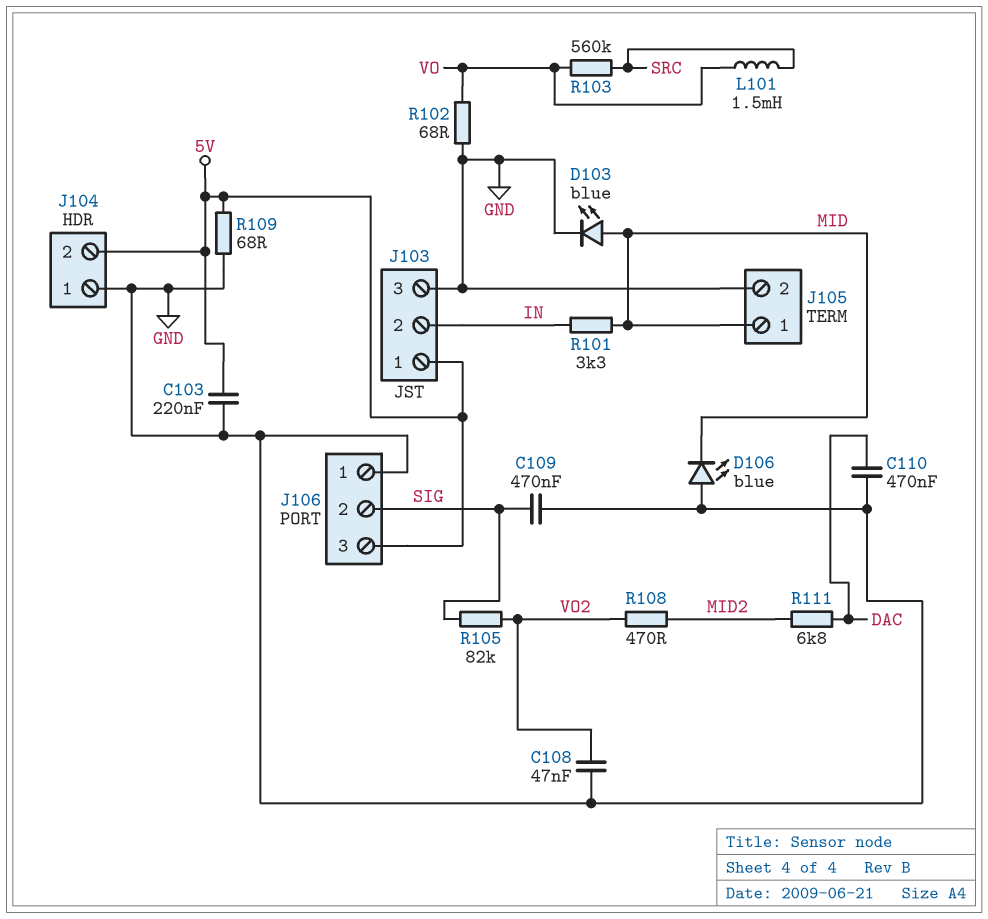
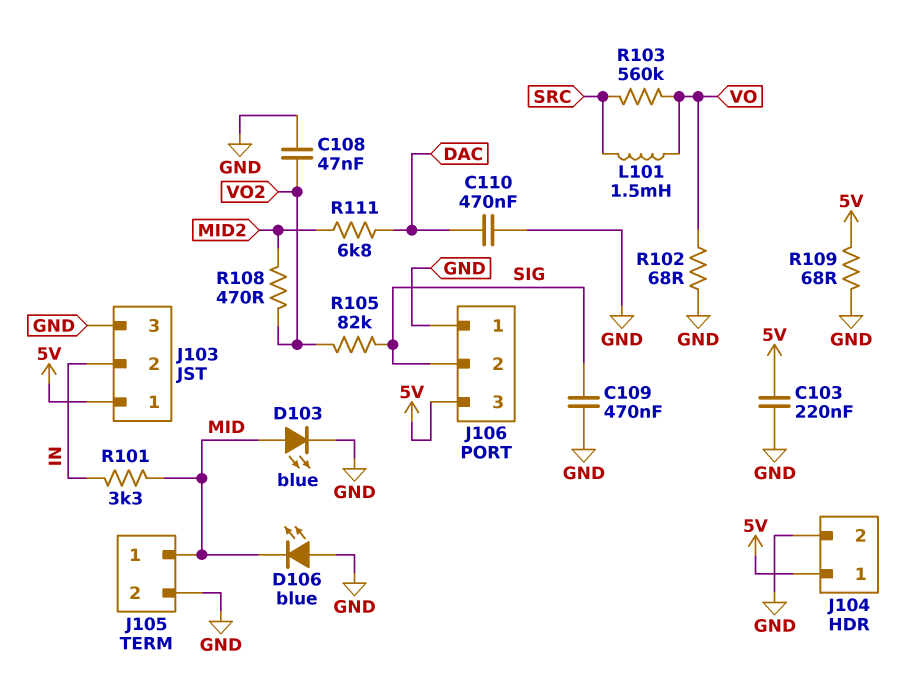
J104 pin 1: GND -> 5V
J104 pin 2: 5V -> GND

